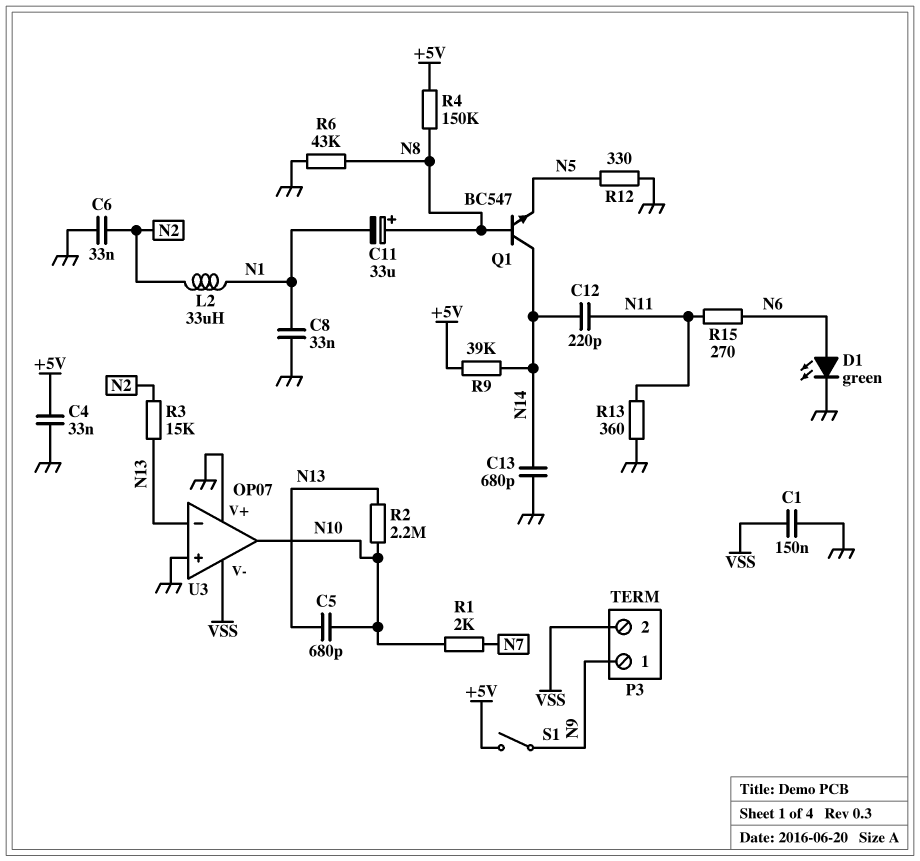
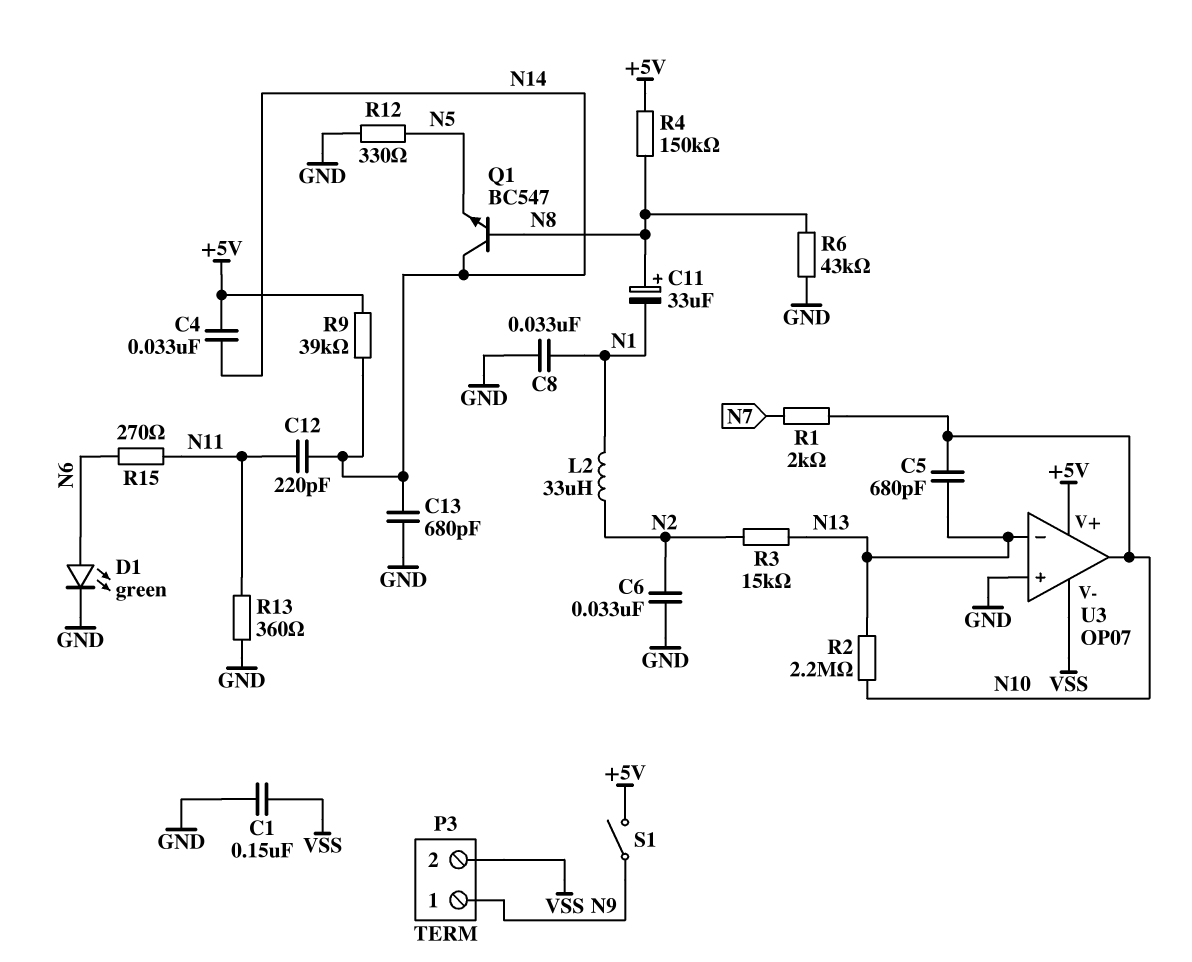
C4: 33nF (+5V, GND) -> 33nF (+5V, N14)
U3 pin V+: GND -> +5V

